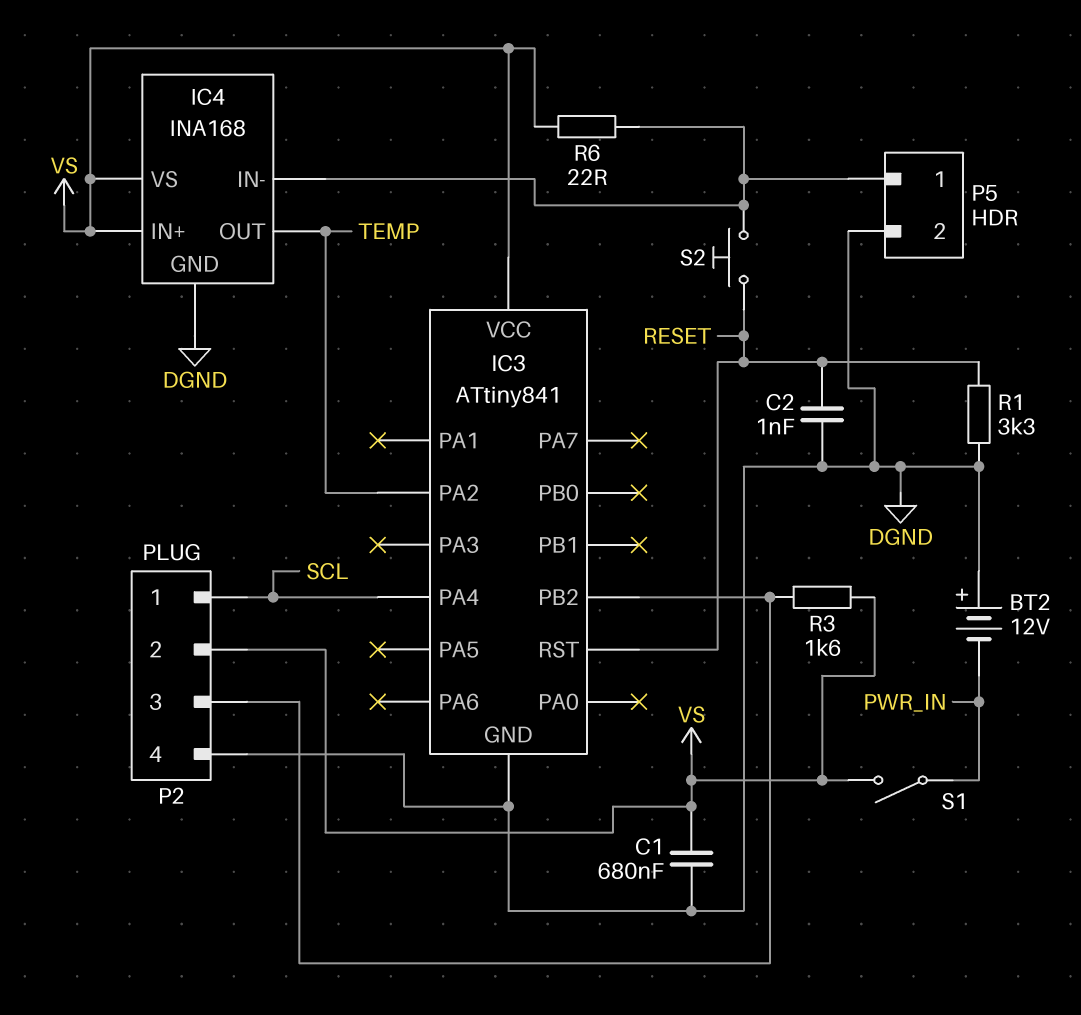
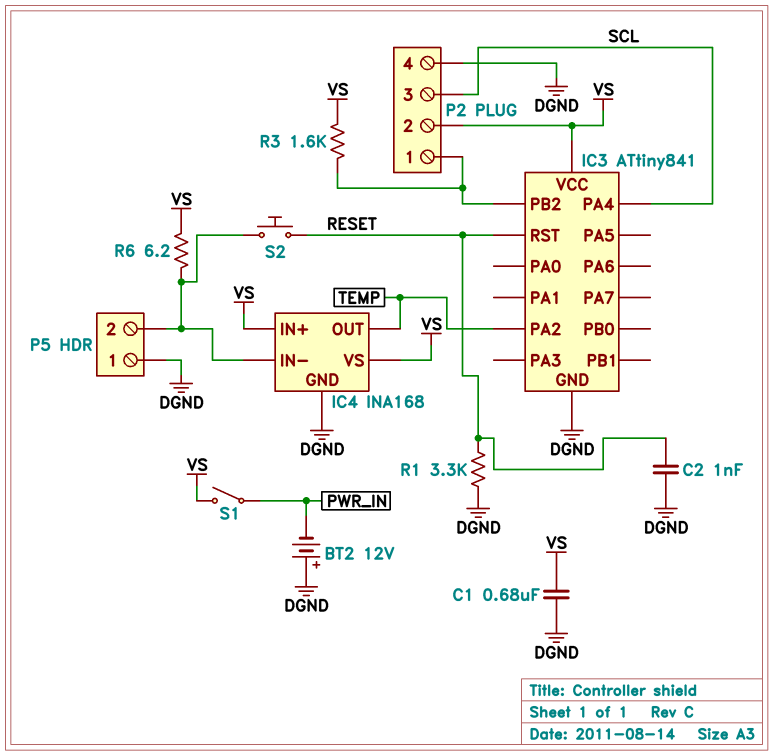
P2 pin 1: SCL -> IC3/PB2
P2 pin 3: IC3/PB2 -> SCL
P5 pin 1: IC4/IN- -> DGND
P5 pin 2: DGND -> IC4/IN-
R6: 22 (IC4/IN-, VS) -> 6.2 (IC4/IN-, VS)

